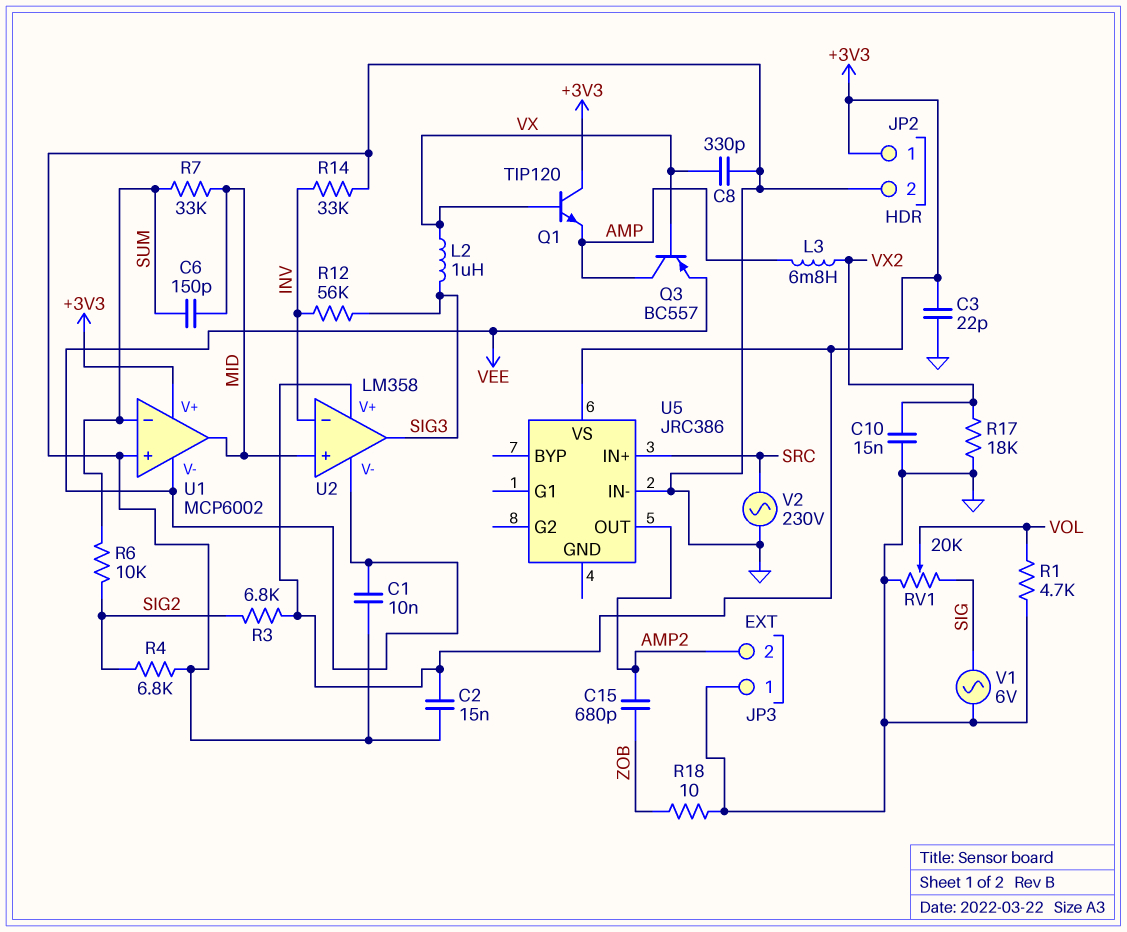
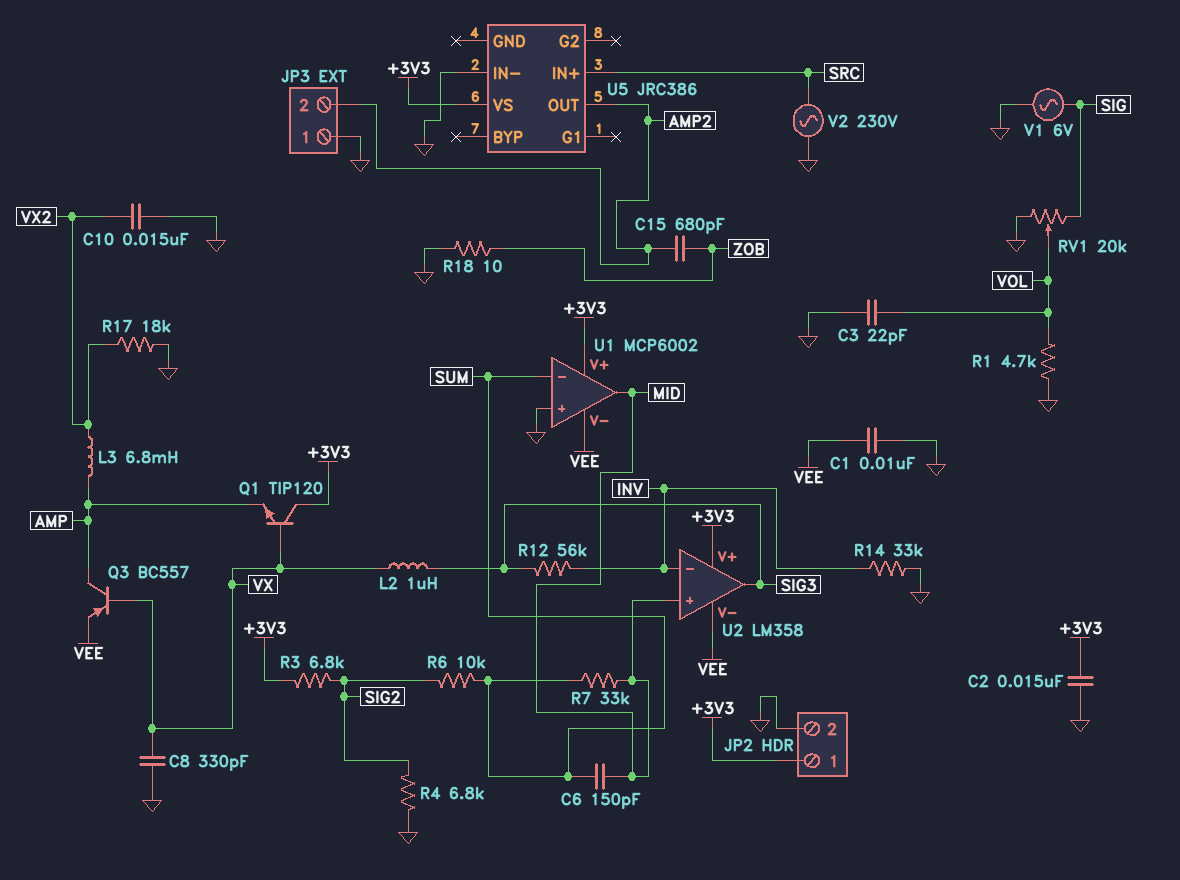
C3: 22pF (+3V3, GND) -> 22pF (GND, VOL)

